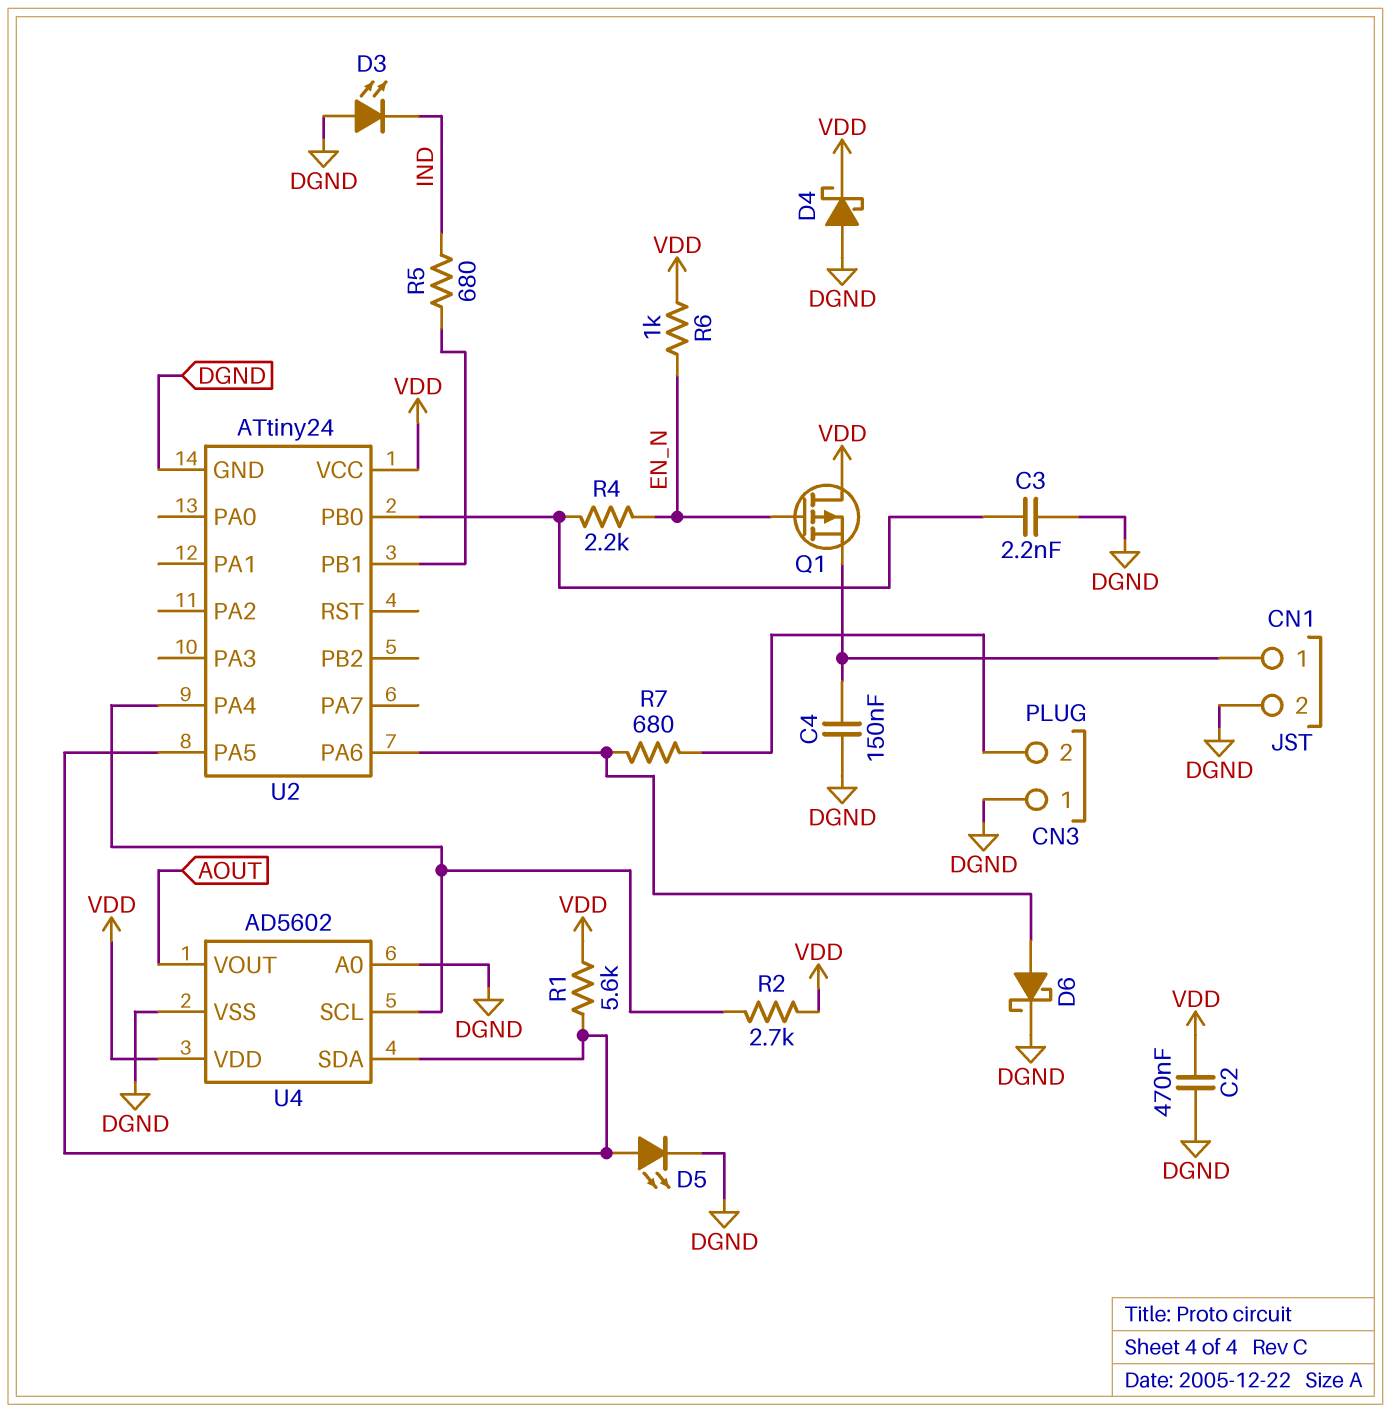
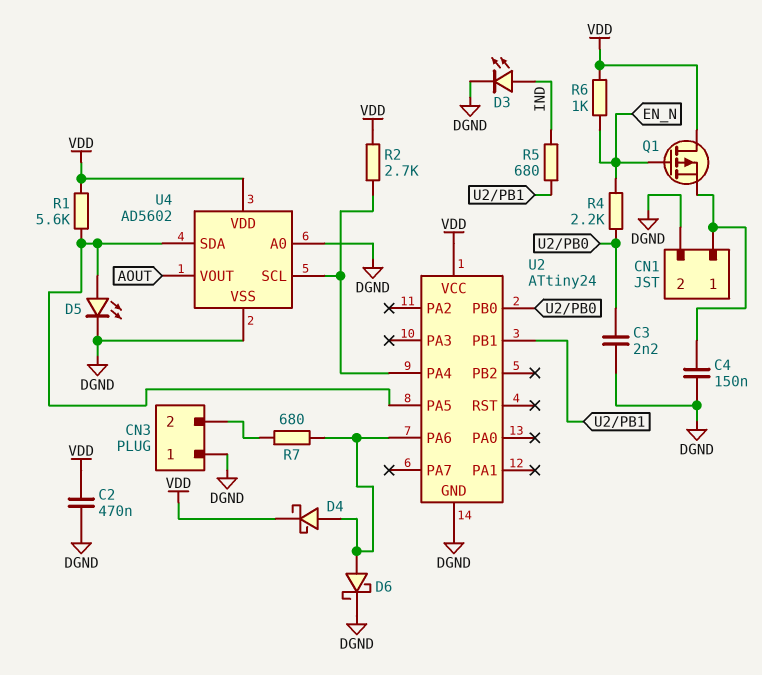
D3: LED (A DGND, K IND) -> LED (A IND, K DGND)
D4: schottky (A DGND, K VDD) -> schottky (A U2/PA6, K VDD)

